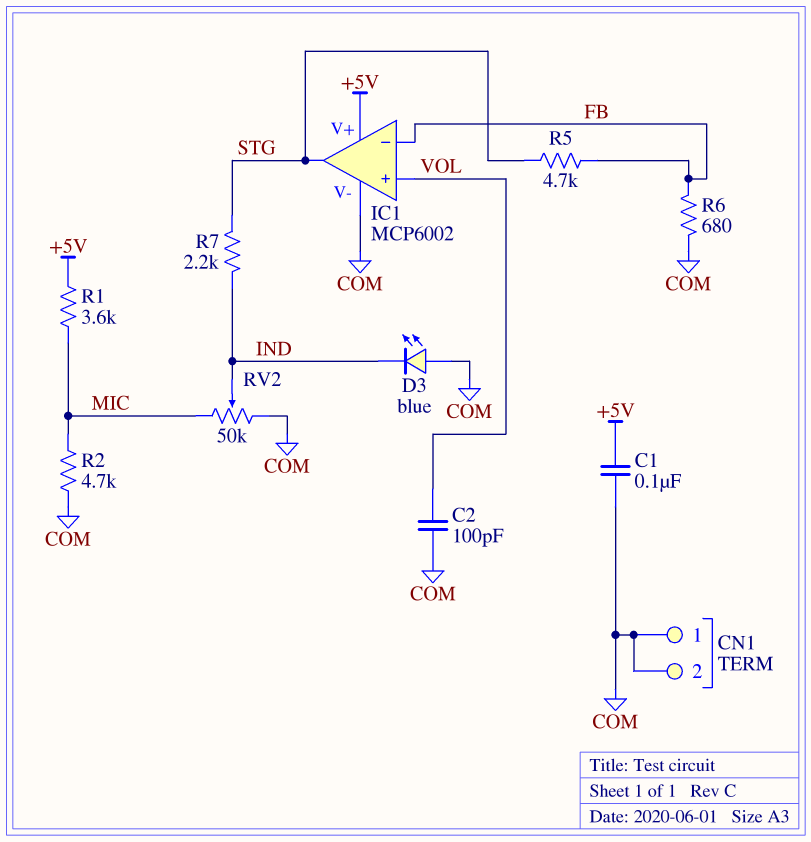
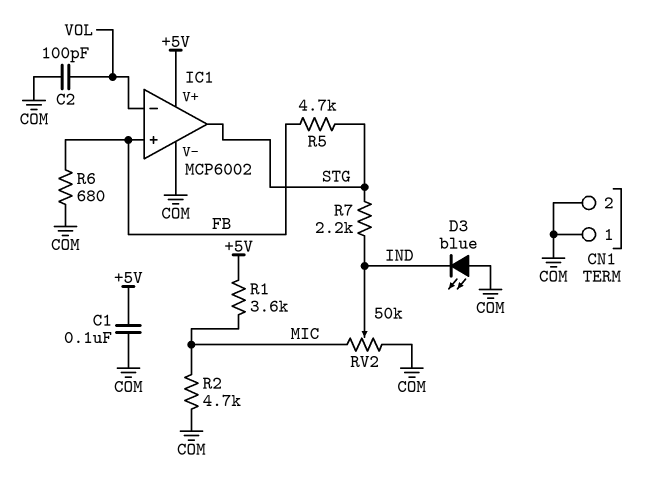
IC1 pin in+: VOL -> FB
IC1 pin in-: FB -> VOL

